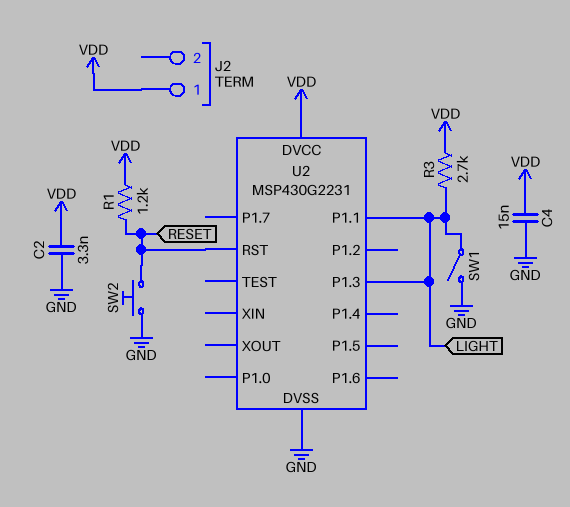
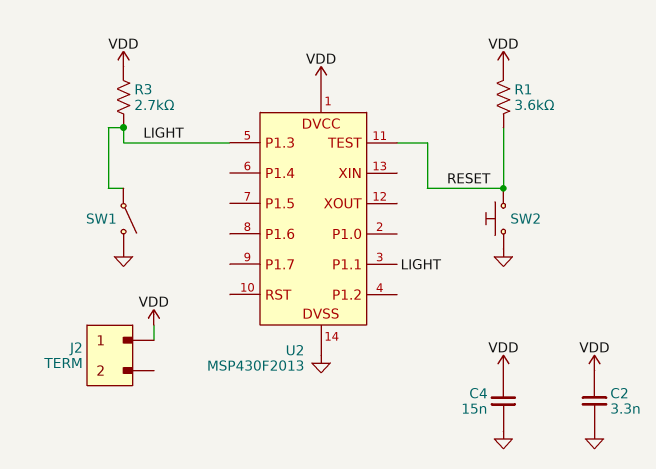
R1: 1.2k (RESET, VDD) -> 3.6k (RESET, VDD)
U2: MSP430G2231 -> MSP430F2013
U2 pin RST: RESET -> none
U2 pin TEST: none -> RESET

